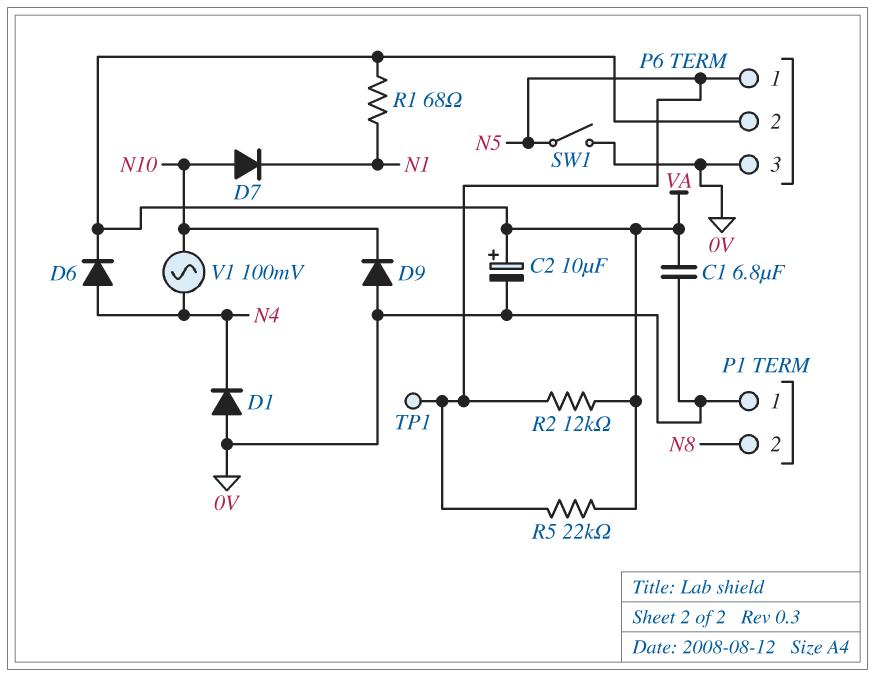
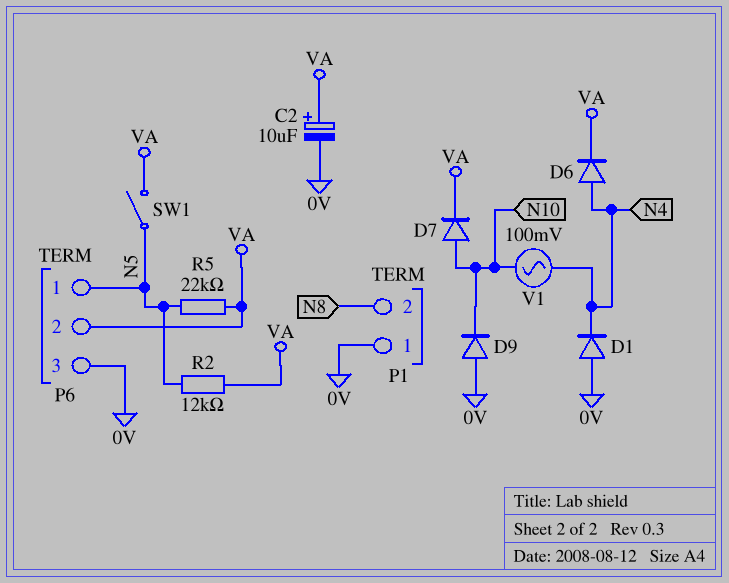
C1: 6.8uF (0V, VA) -> none
D7: diode (A N10, K N1) -> diode (A N10, K VA)
R1: 68 (N1, VA) -> none
SW1: switch (0V, N5) -> switch (N5, VA)
TP1: test point (N5) -> none

